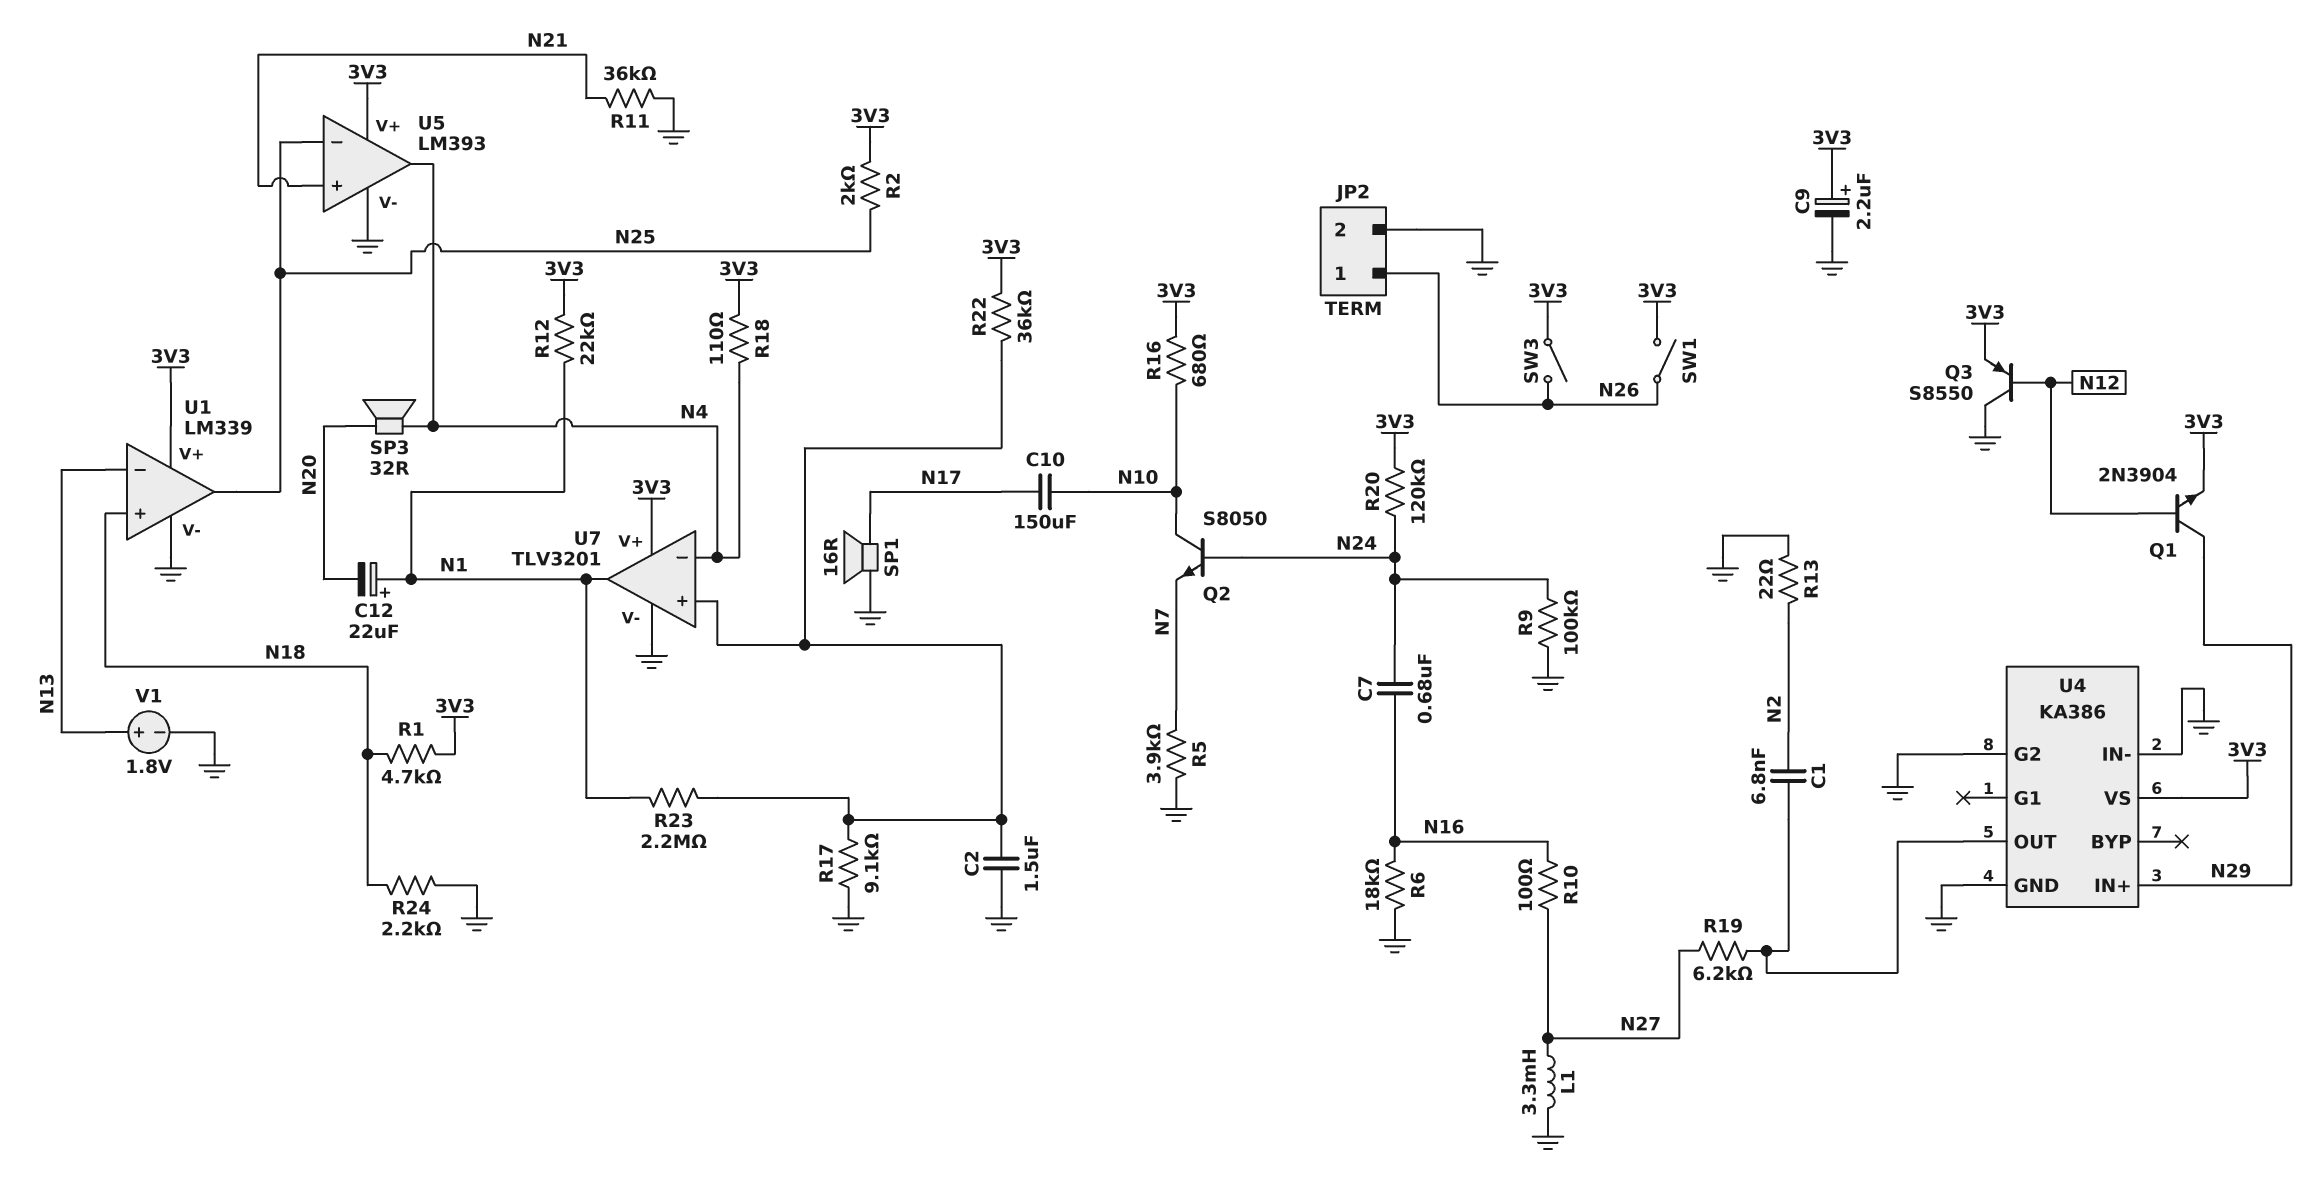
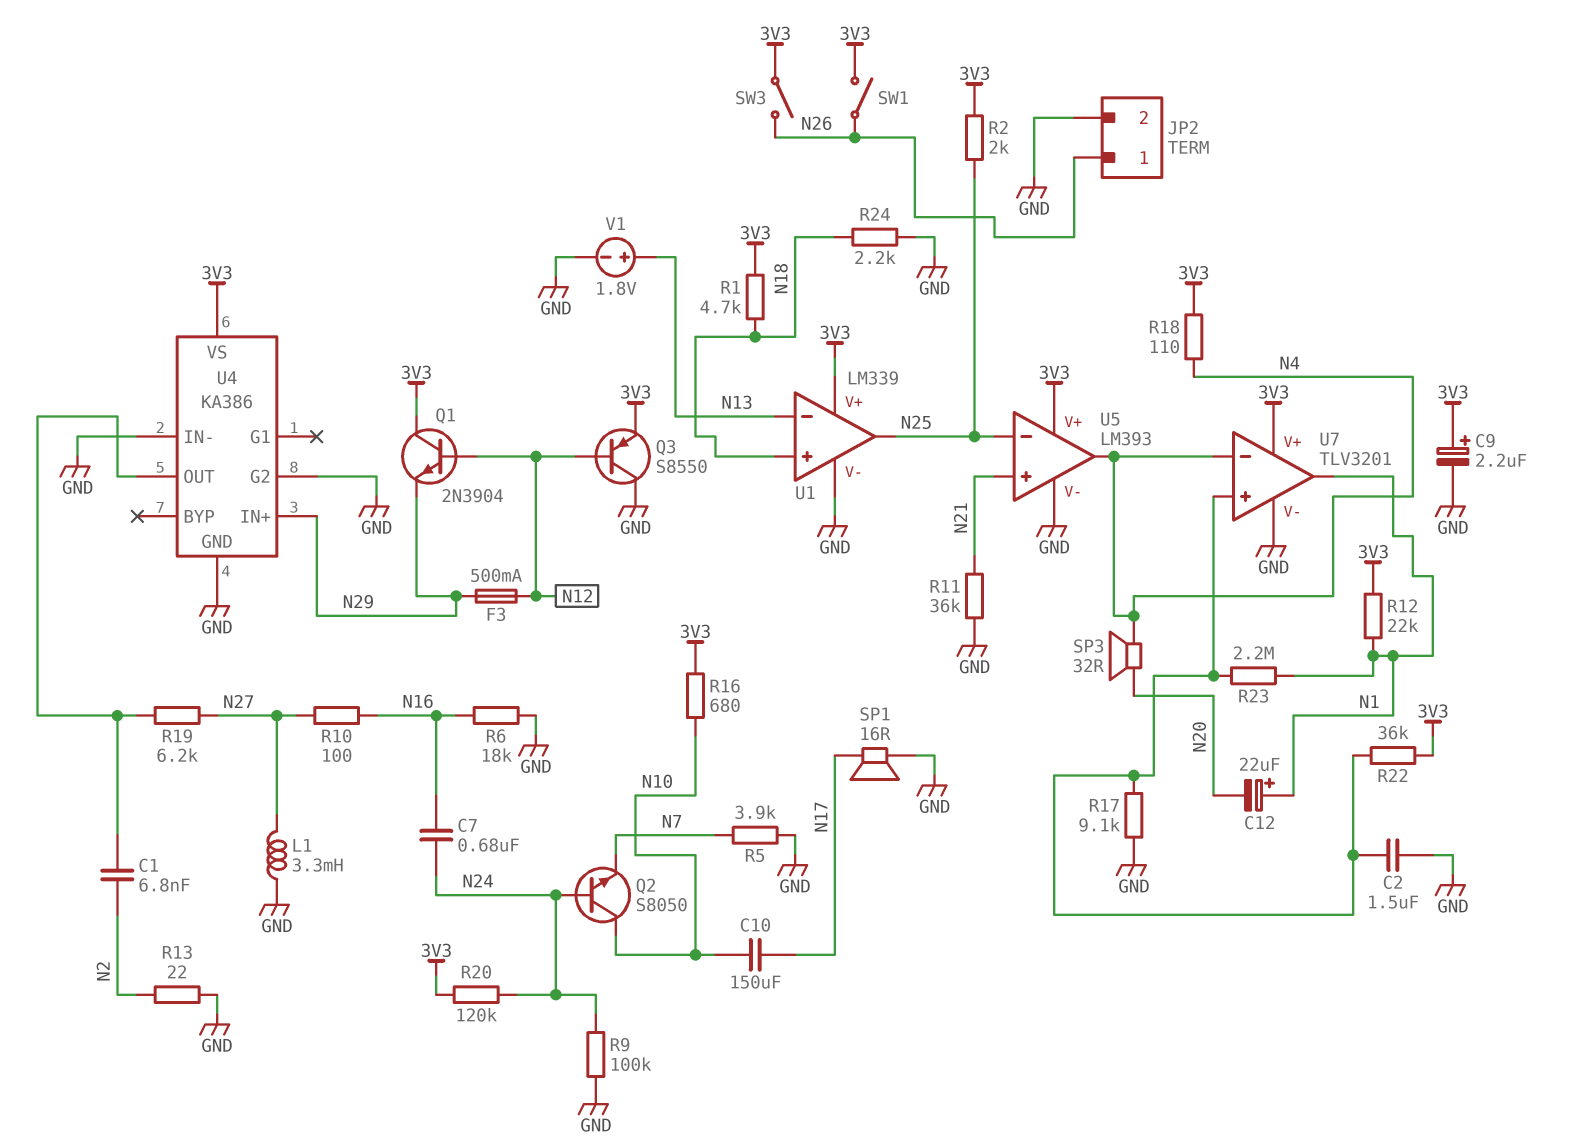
F3: none -> 500mA (N12, N29)
Q1: NPN 2N3904 (B N12, C N29, E 3V3) -> NPN 2N3904 (B N12, C 3V3, E N29)

